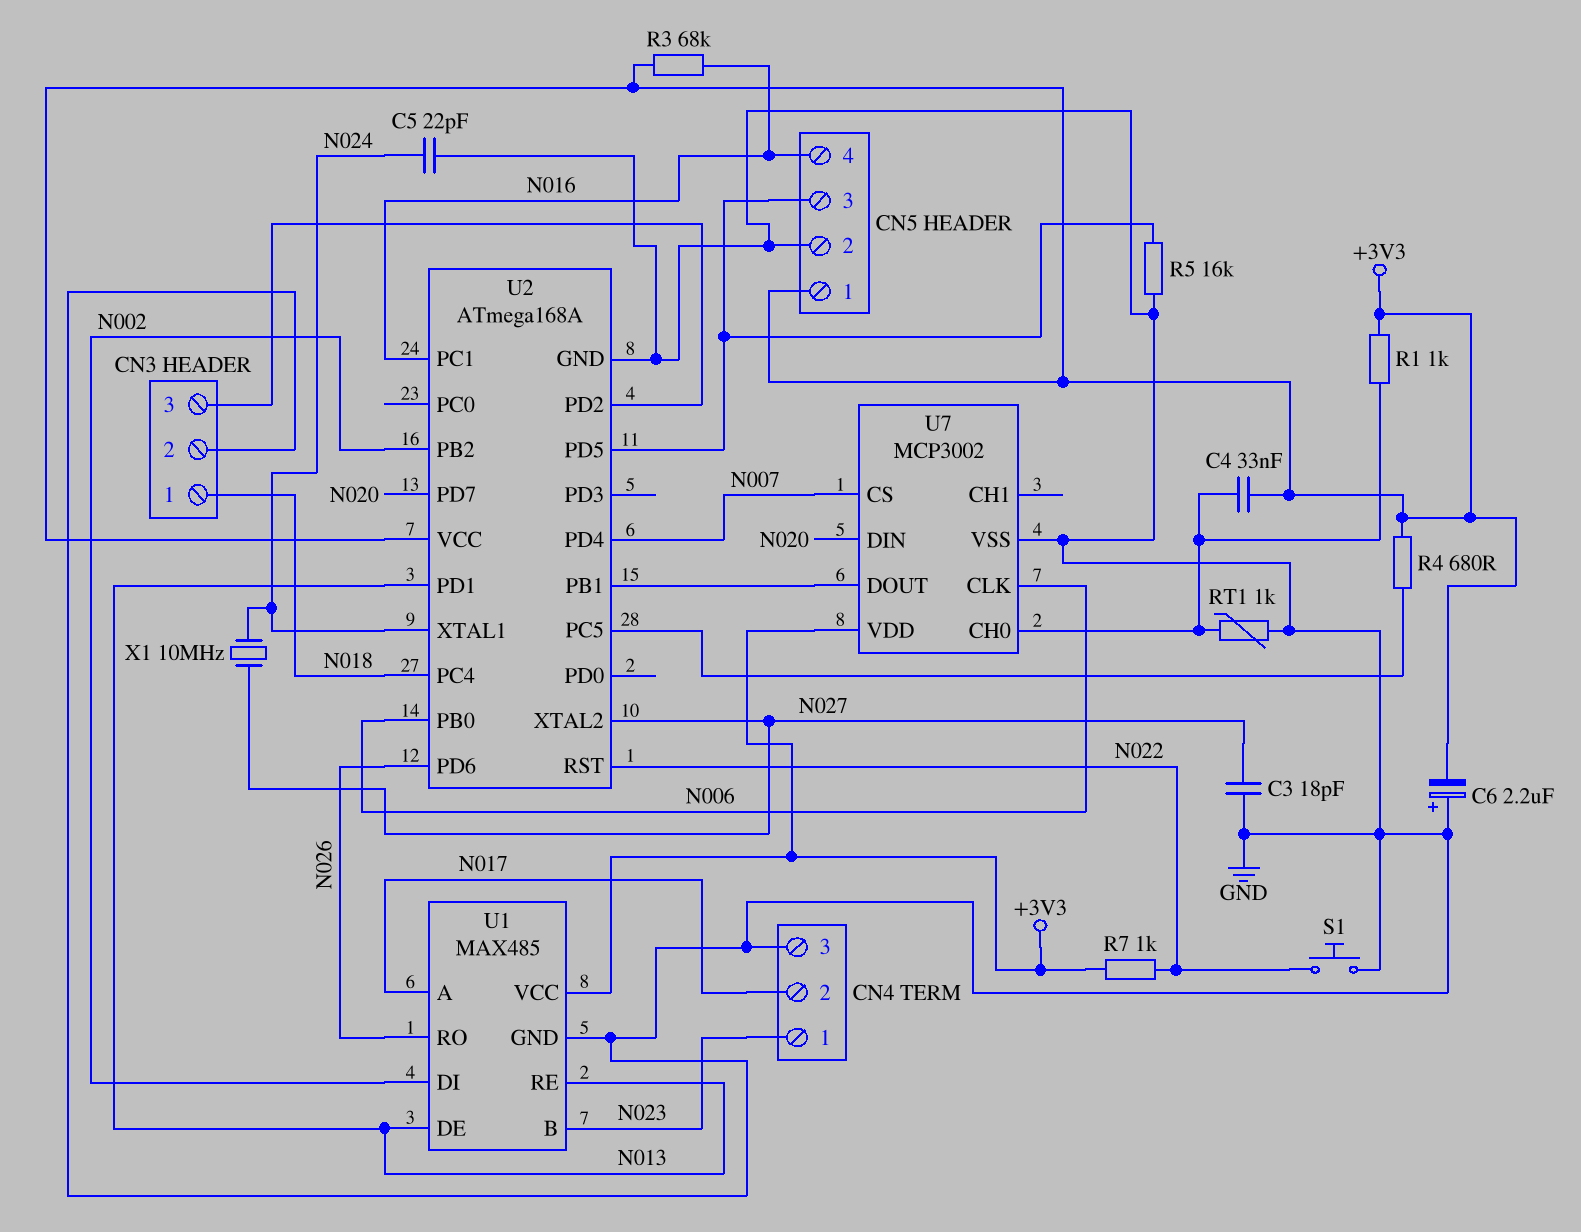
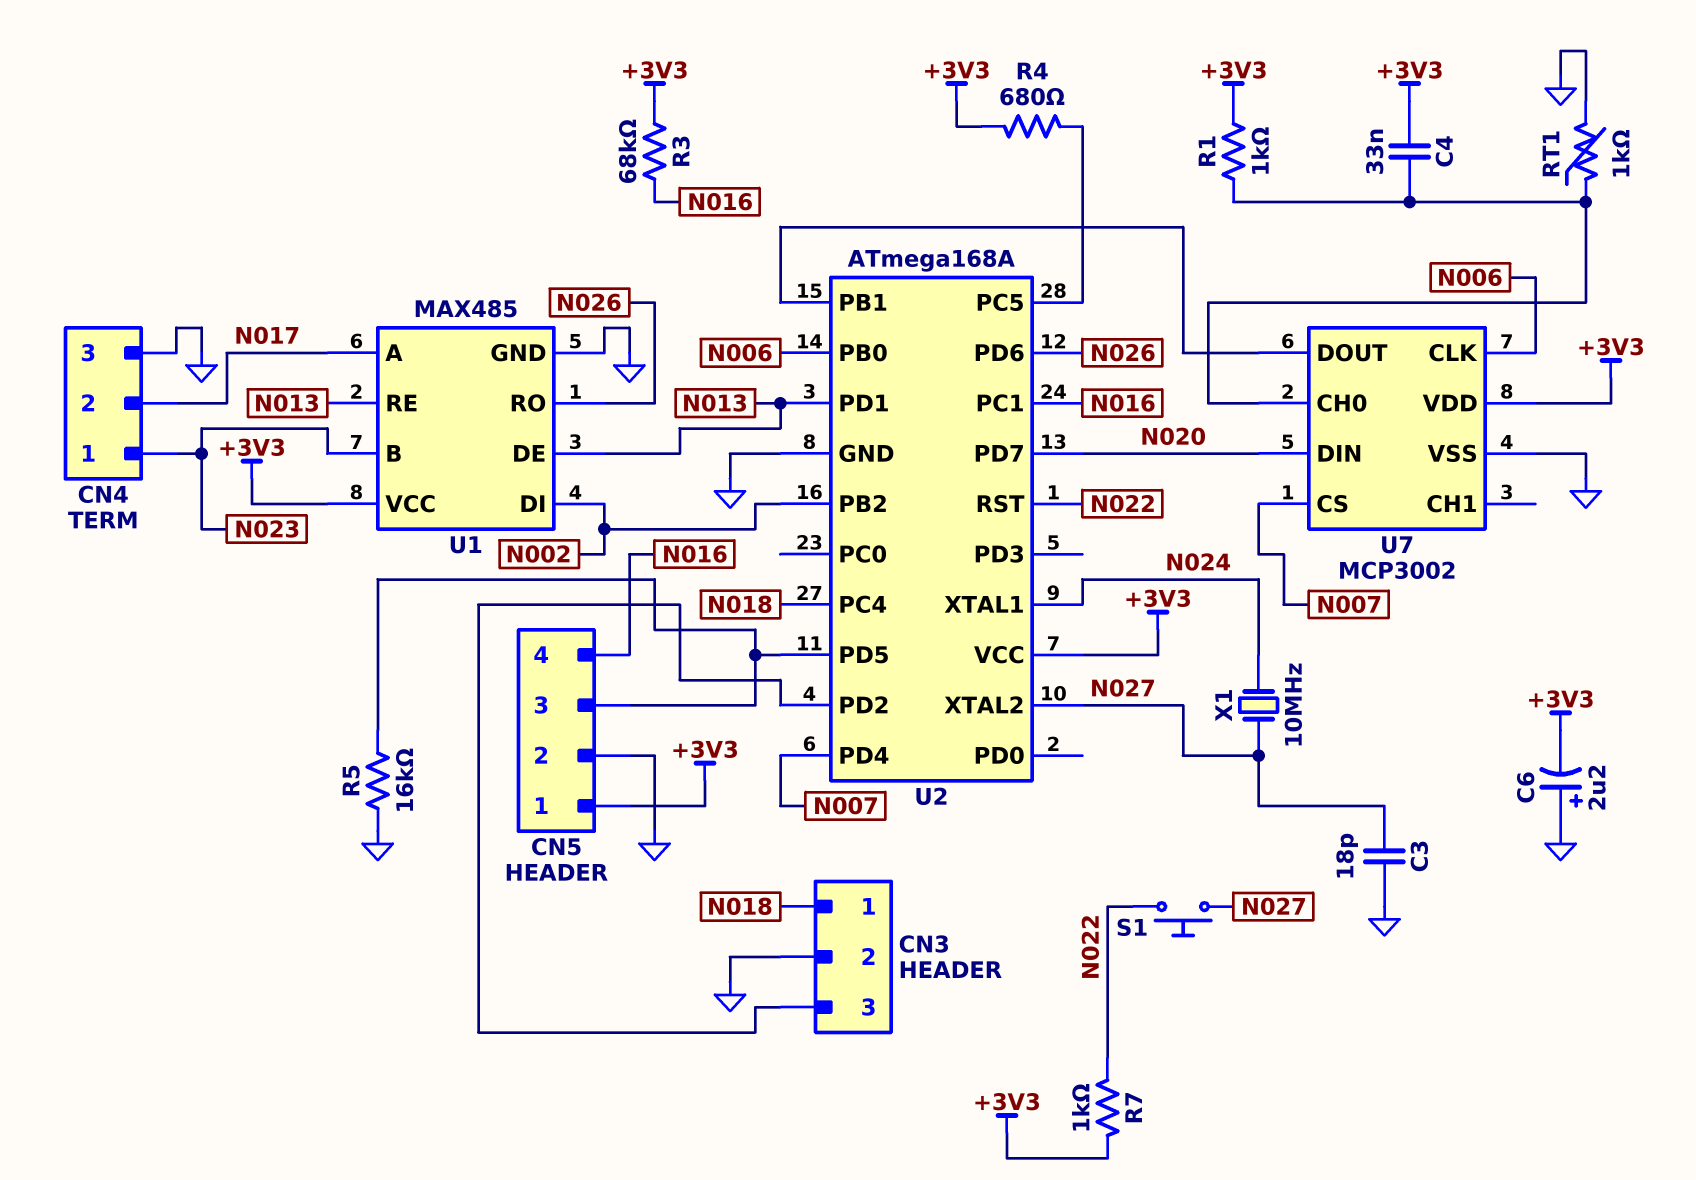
C5: 22pF (GND, N024) -> none
S1: button (GND, N022) -> button (N022, N027)

